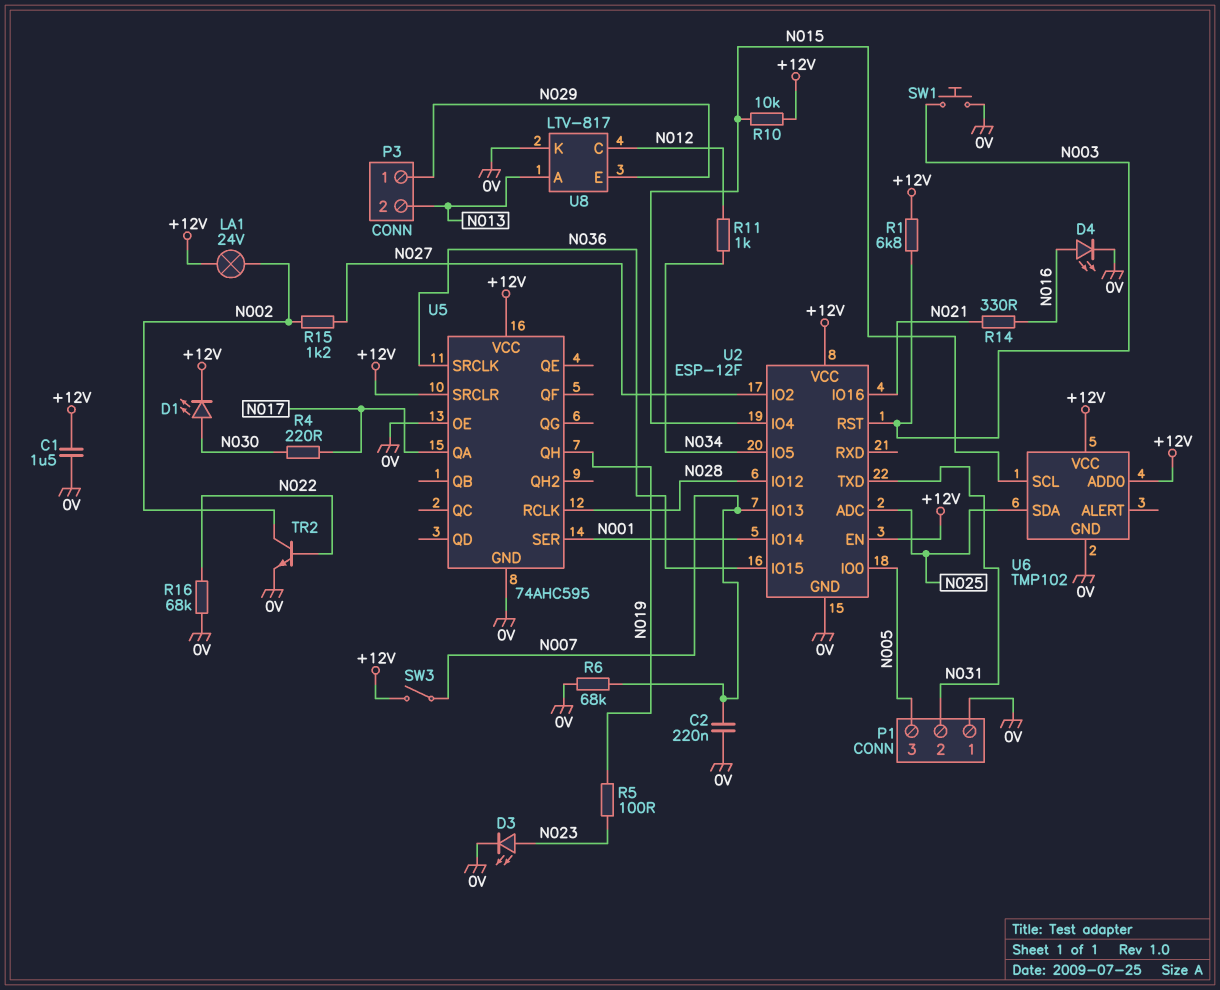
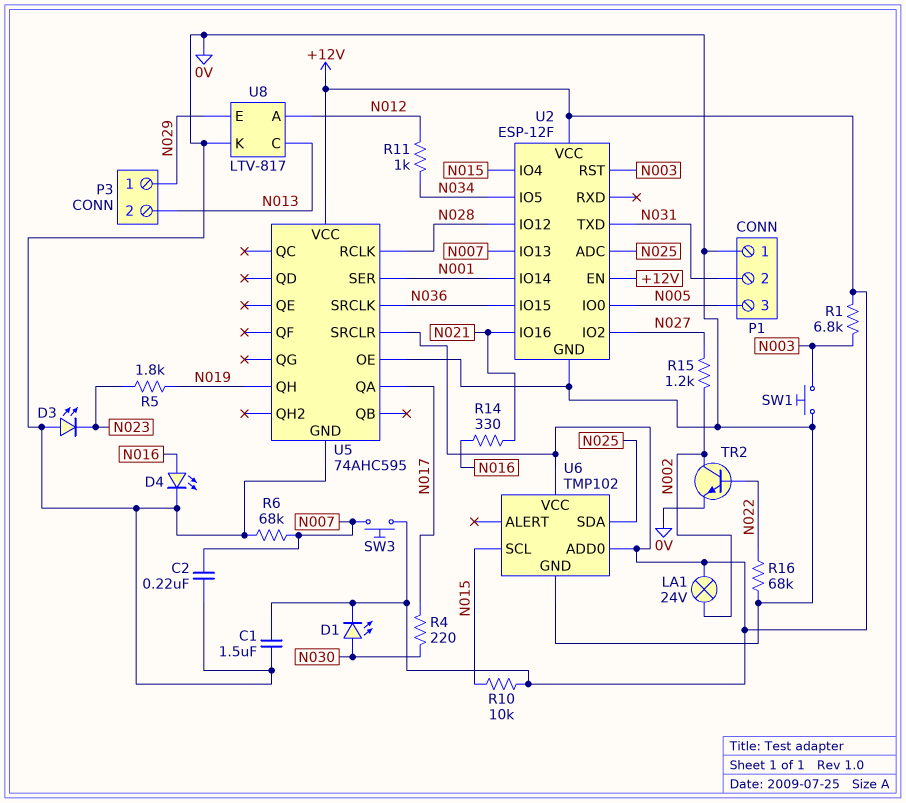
D3: LED (A N023, K 0V) -> LED (A 0V, K N023)
R5: 100 (N019, N023) -> 1.8k (N019, N023)
SW3: switch (+12V, N007) -> button (+12V, N007)
U8 pin A: N013 -> N012
U8 pin C: N012 -> N013

